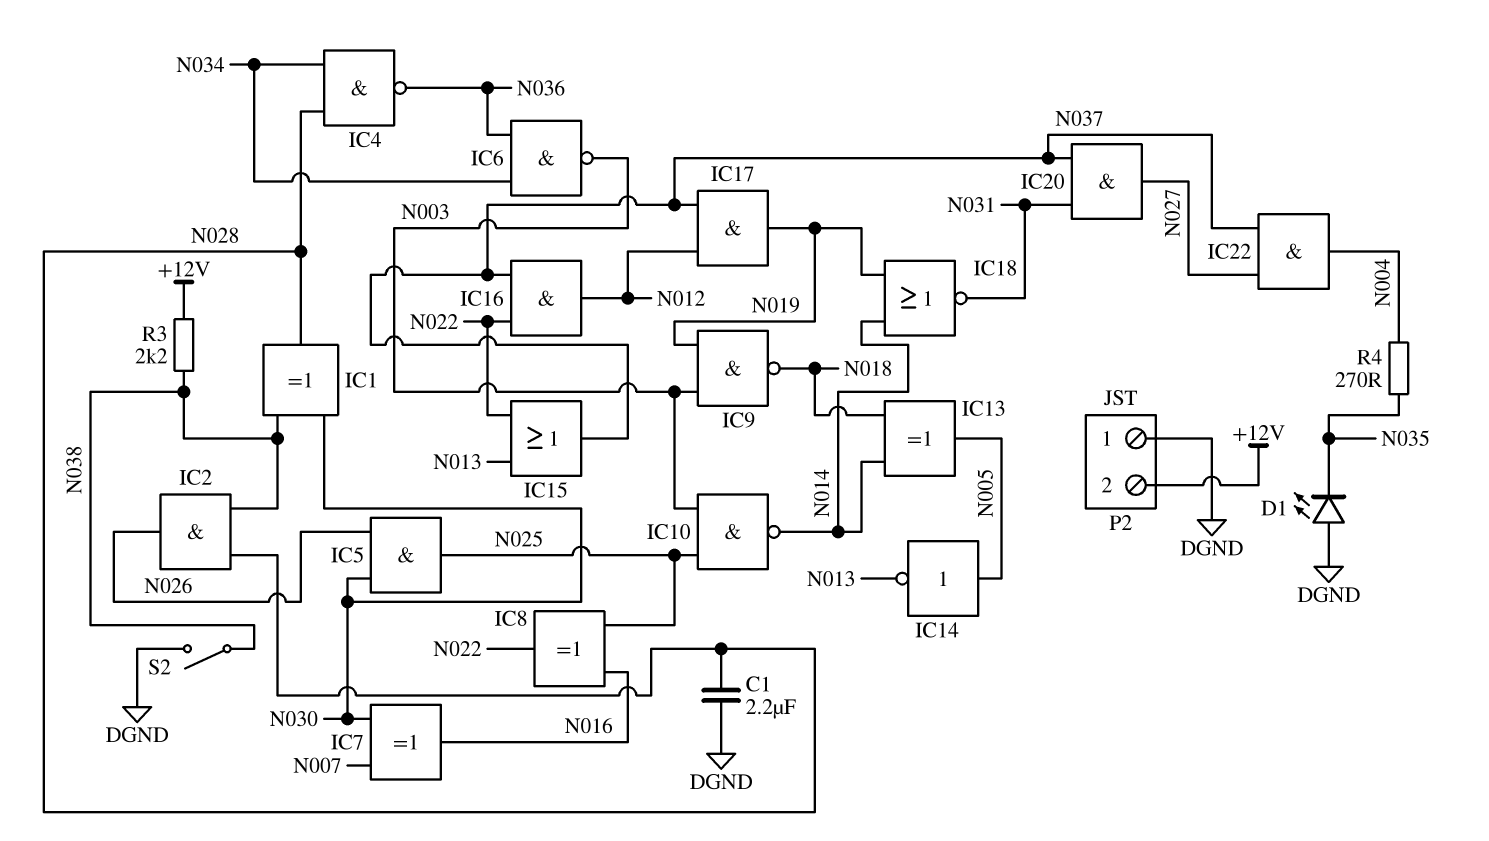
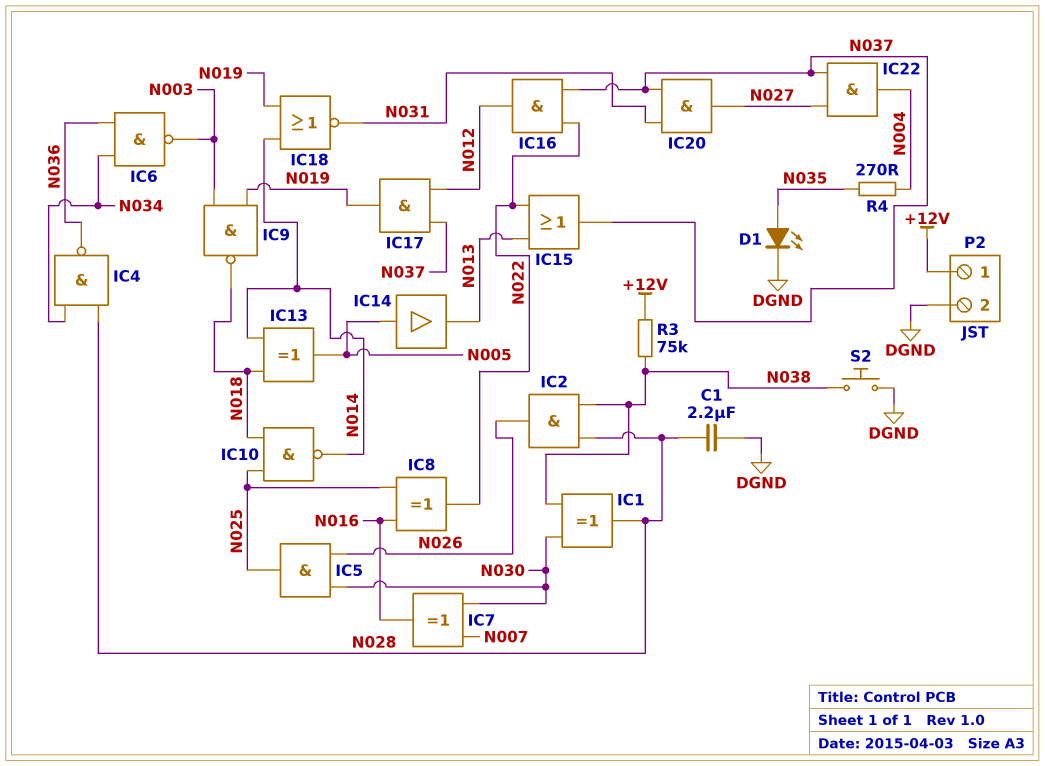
D1: LED (A DGND, K N035) -> LED (A N035, K DGND)
IC10: NAND (in N003, in N025, out N014) -> NAND (in N018, in N025, out N014)
IC14: NOT (in N005, out N013) -> buffer (in N005, out N013)
P2 pin 1: DGND -> +12V
P2 pin 2: +12V -> DGND
R3: 2.2k (+12V, N038) -> 75k (+12V, N038)
S2: switch (DGND, N038) -> button (DGND, N038)

